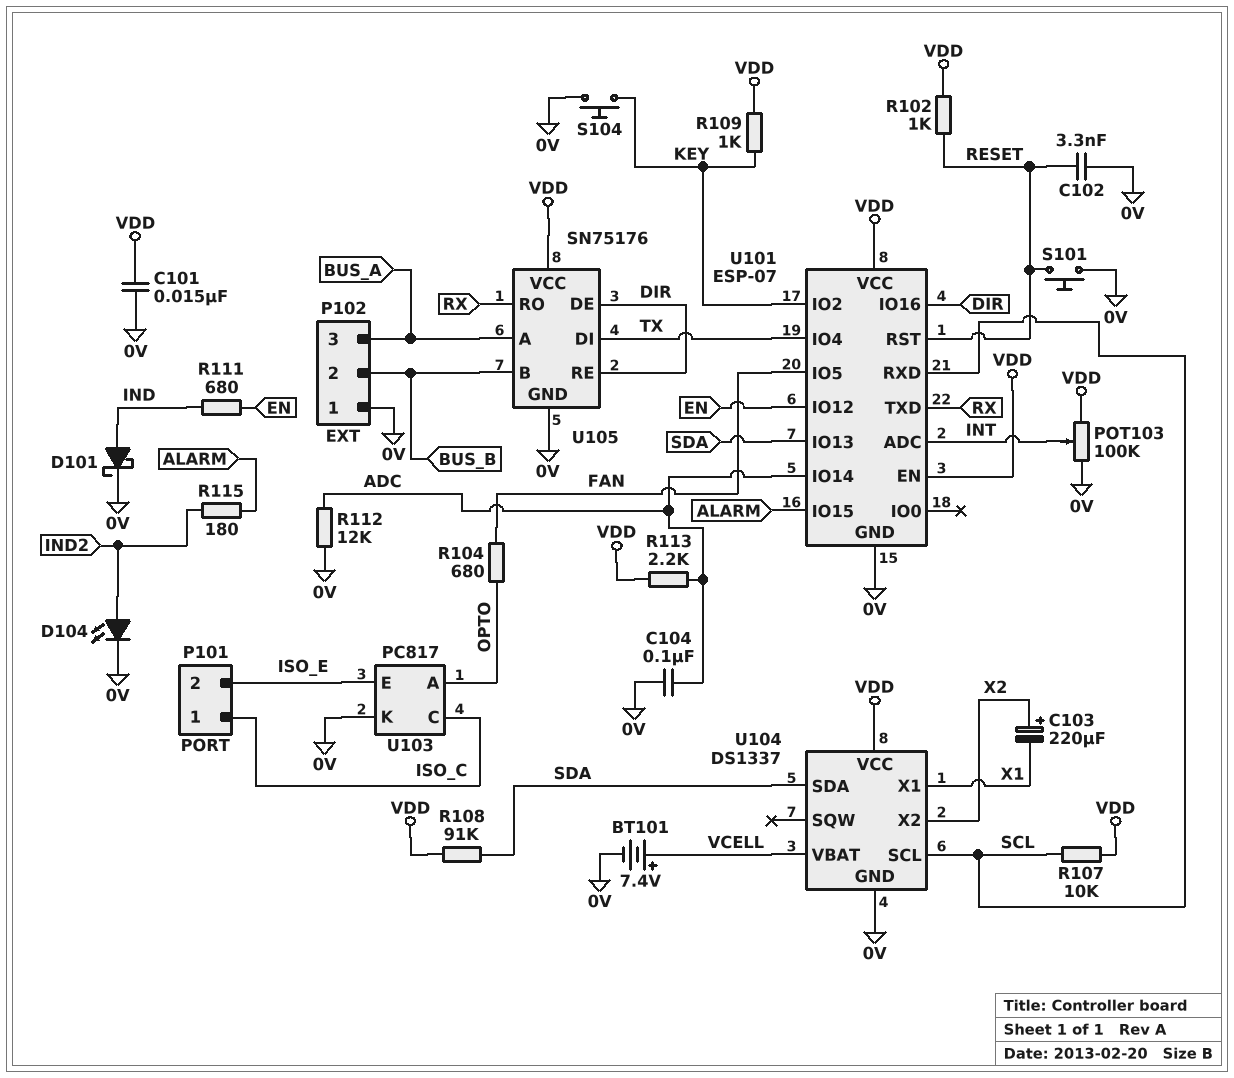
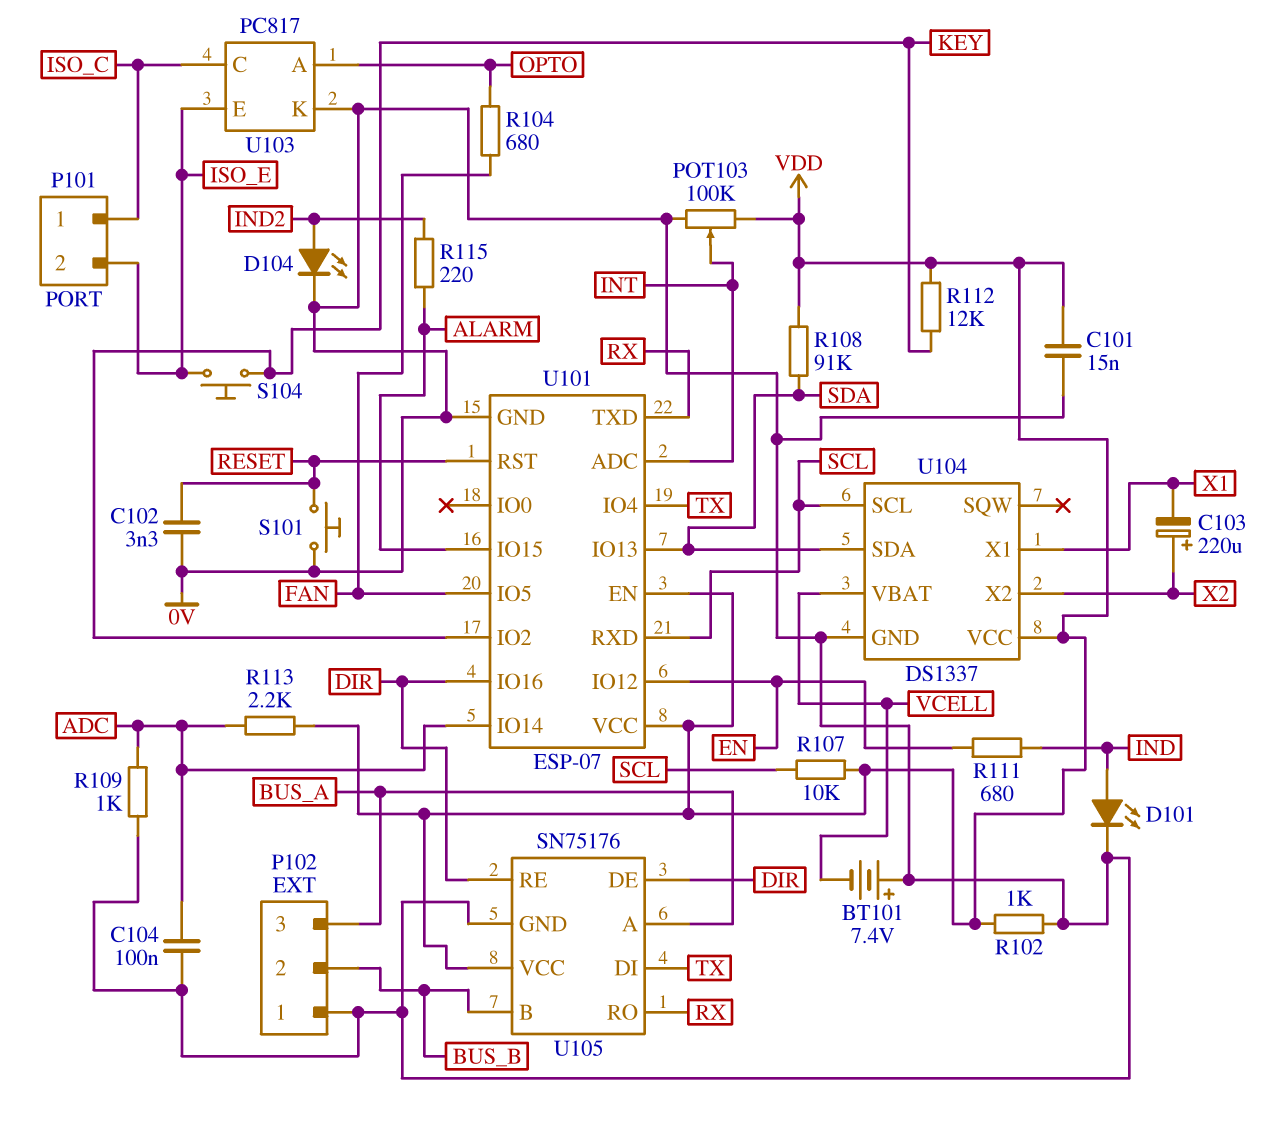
BT101: 7.4V (plus VCELL, minus 0V) -> 7.4V (plus 0V, minus VCELL)
D101: schottky (A IND, K 0V) -> LED (A IND, K 0V)
R102: 1k (RESET, VDD) -> 1k (0V, VDD)
R109: 1k (KEY, VDD) -> 1k (0V, ADC)
R112: 12k (0V, ADC) -> 12k (KEY, VDD)
R115: 180 (ALARM, IND2) -> 220 (ALARM, IND2)
S104: button (0V, KEY) -> button (ISO_E, KEY)

